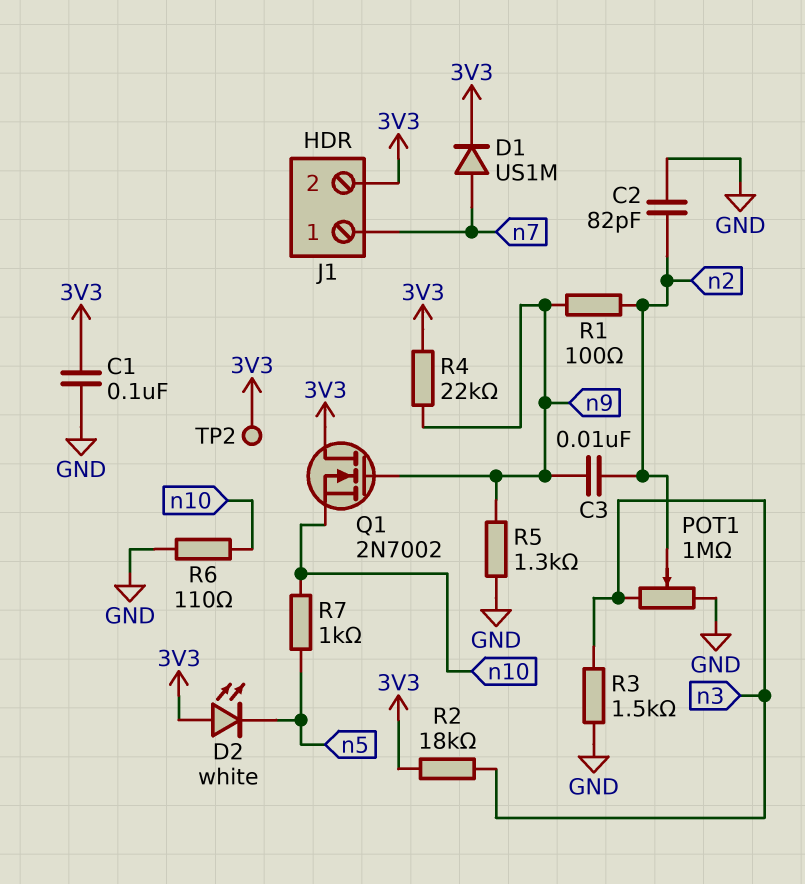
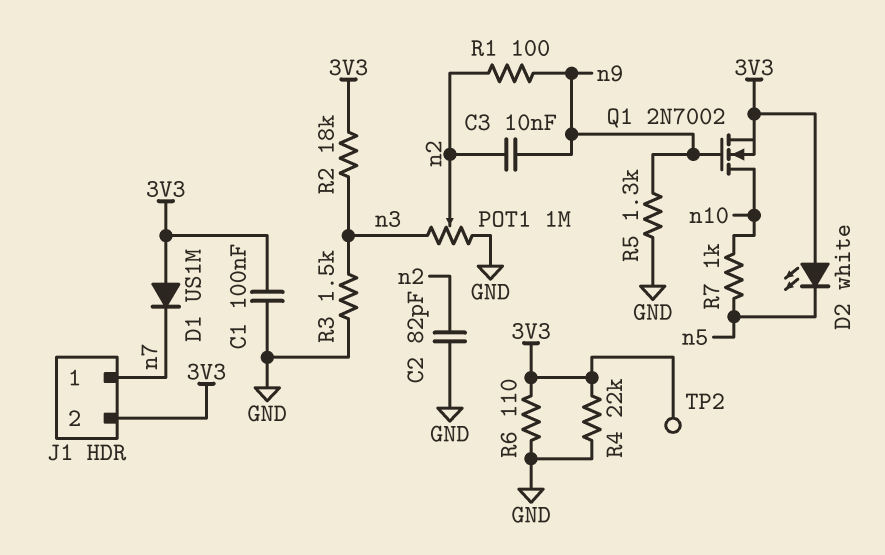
D1: diode US1M (A n7, K 3V3) -> diode US1M (A 3V3, K n7)
Q1: NMOS 2N7002 (G n9, D 3V3, S n10) -> NMOS 2N7002 (G n9, D n10, S 3V3)
R4: 22k (3V3, n9) -> 22k (3V3, GND)
R6: 110 (GND, n10) -> 110 (3V3, GND)

